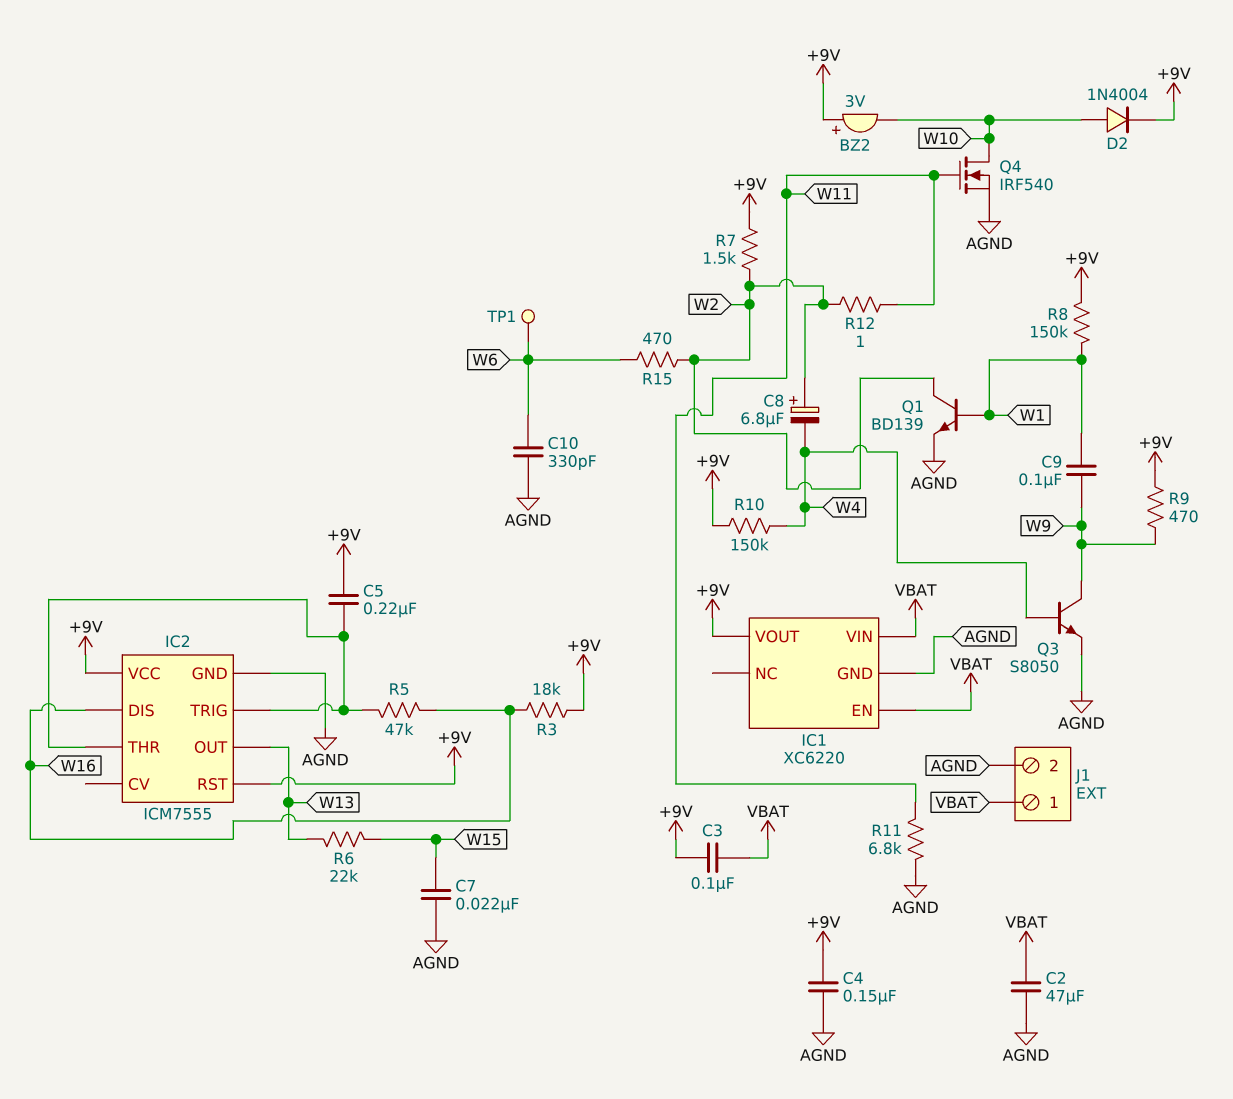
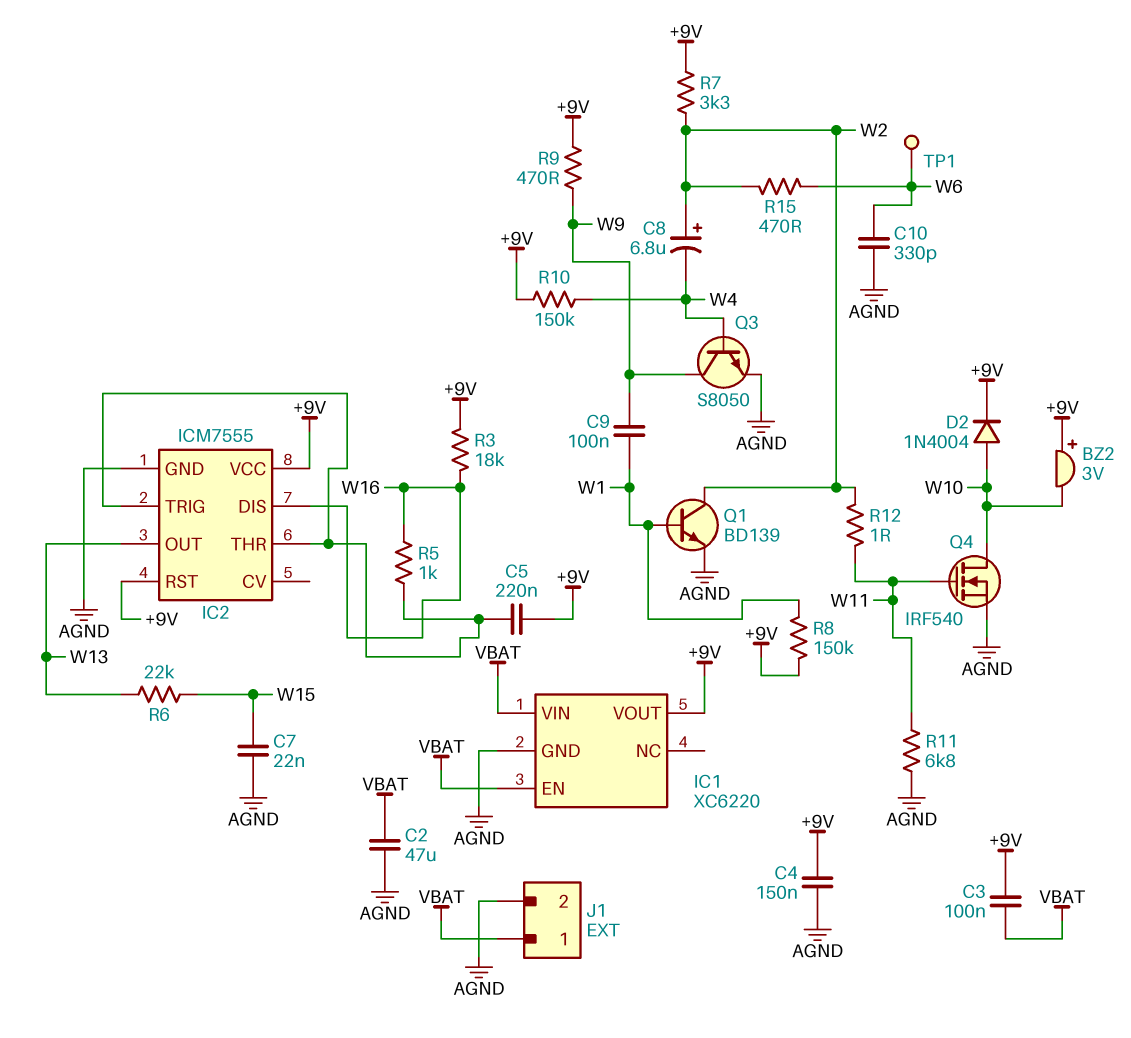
R5: 47k (IC2/THR, W16) -> 1k (IC2/THR, W16)
R7: 1.5k (+9V, W2) -> 3.3k (+9V, W2)

